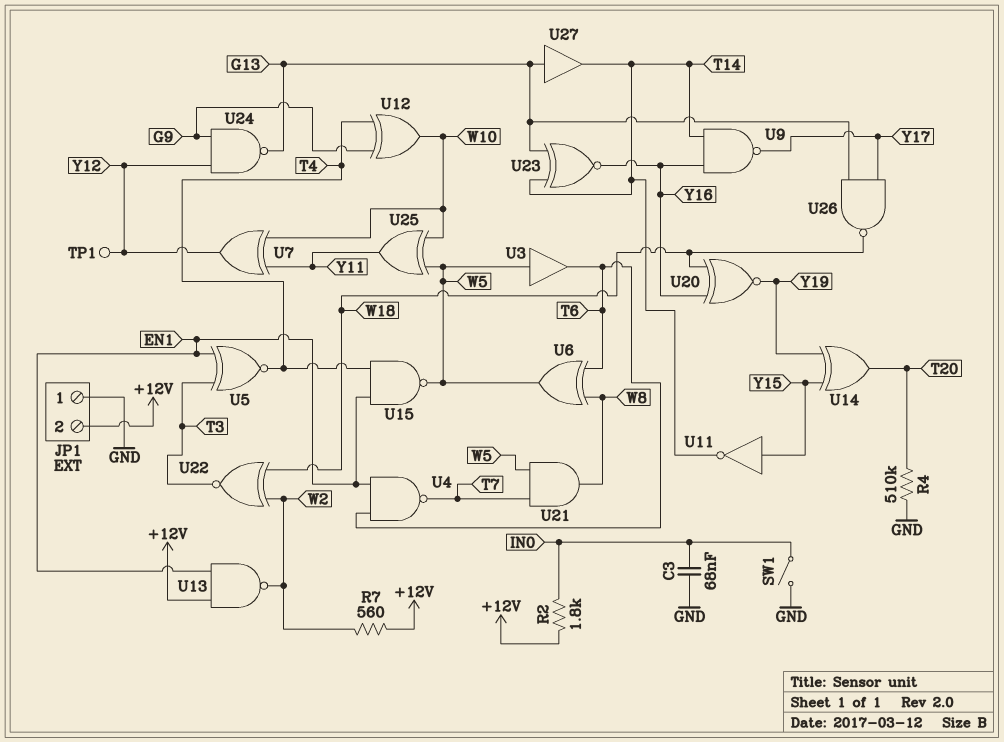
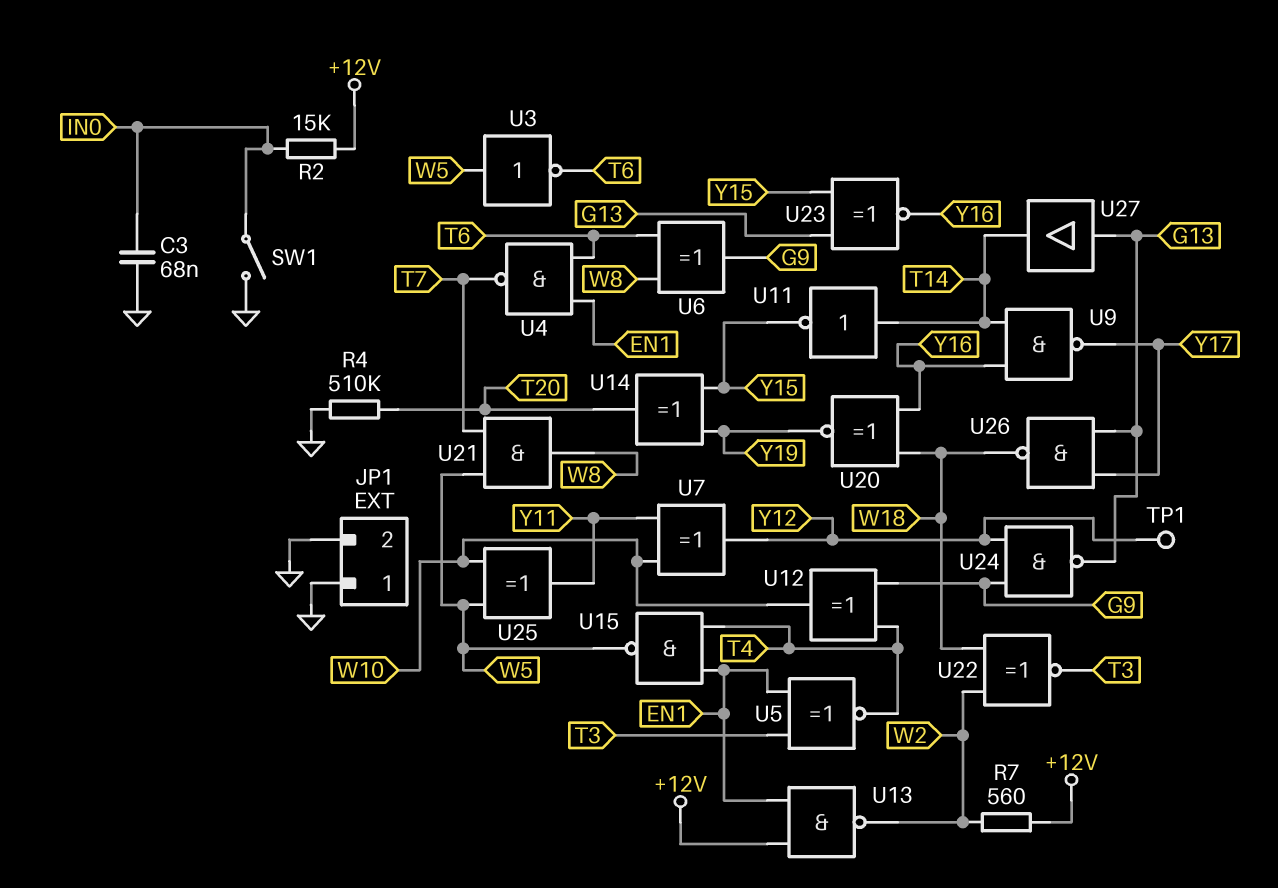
JP1 pin 2: +12V -> GND
R2: 1.8k (+12V, IN0) -> 15k (+12V, IN0)
U3: buffer (in W5, out T6) -> NOT (in W5, out T6)
U6: XOR (in T6, in W8, out W5) -> XOR (in T6, in W8, out G9)
U11: NOT (in Y15, out T14) -> NOT (in T14, out Y15)
U23: XNOR (in G13, in T14, out Y16) -> XNOR (in G13, in Y15, out Y16)

